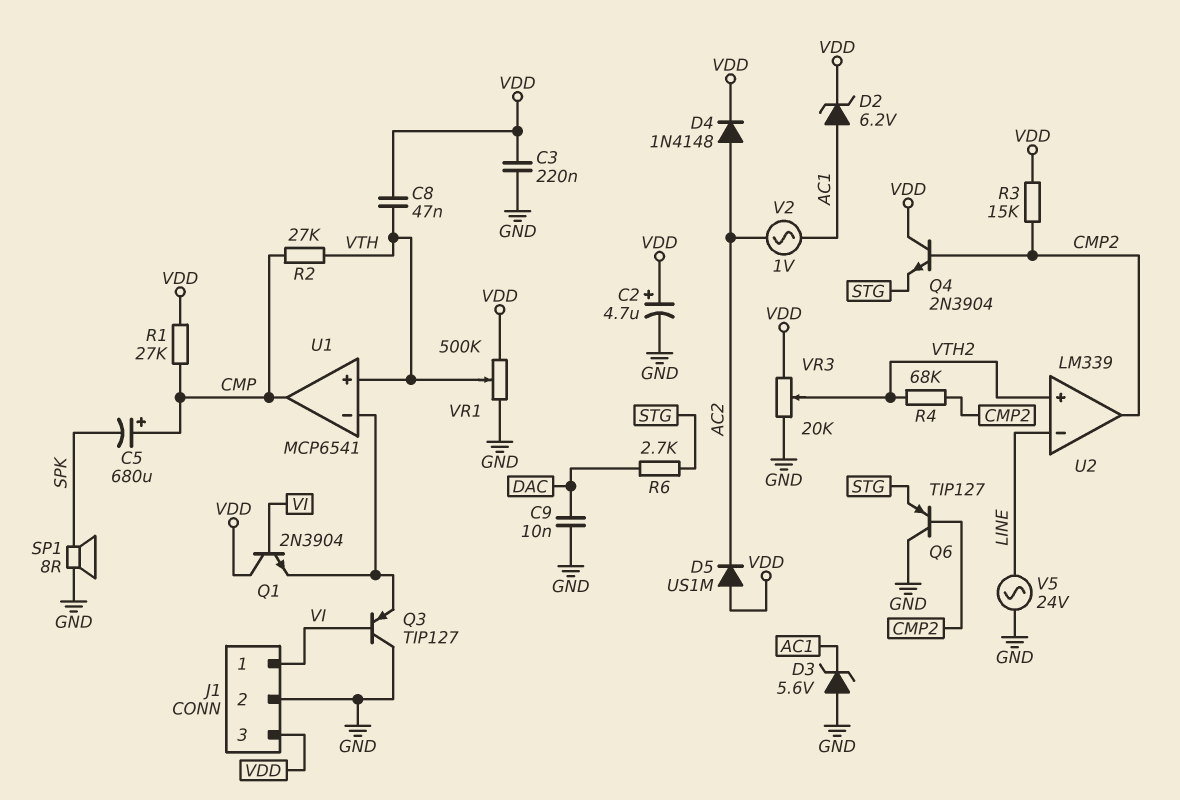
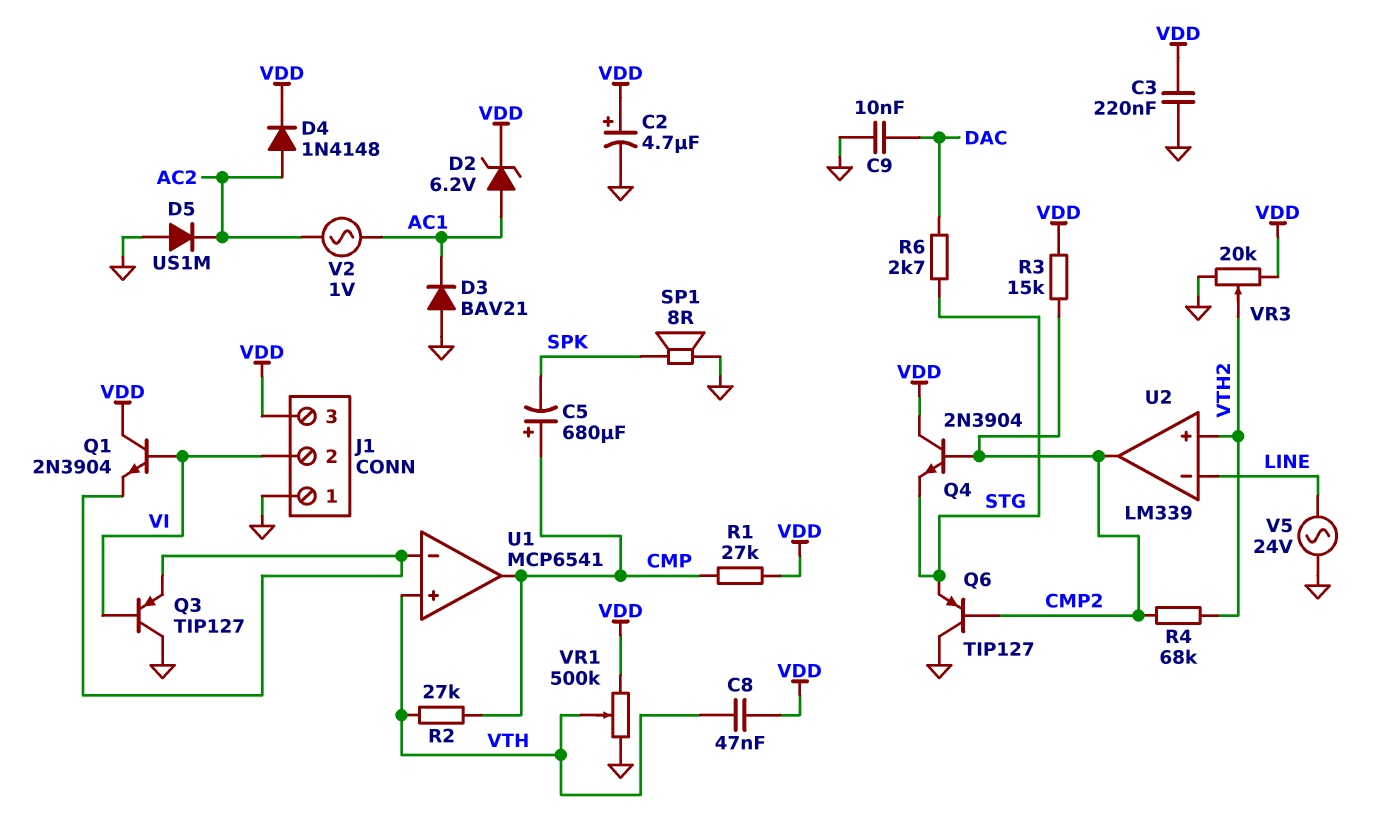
D3: zener 5.6V (A GND, K AC1) -> diode BAV21 (A GND, K AC1)
D5: diode US1M (A VDD, K AC2) -> diode US1M (A GND, K AC2)
J1 pin 1: VI -> GND
J1 pin 2: GND -> VI

